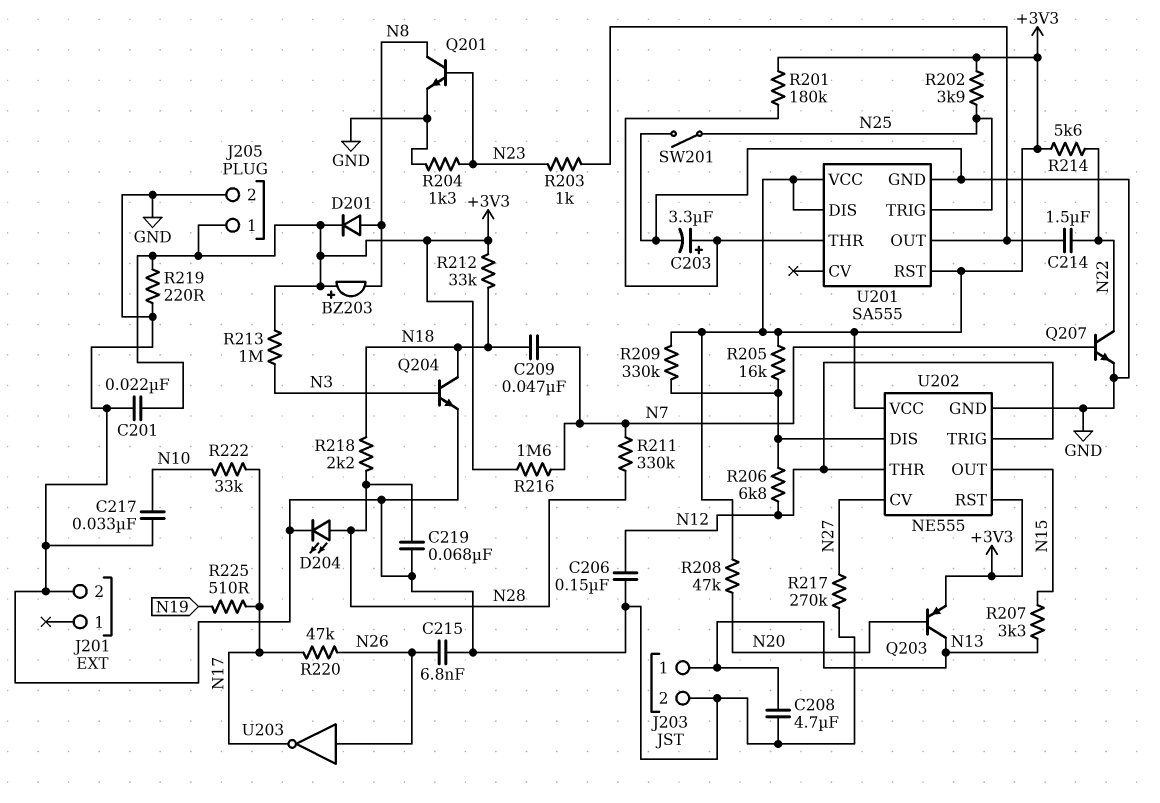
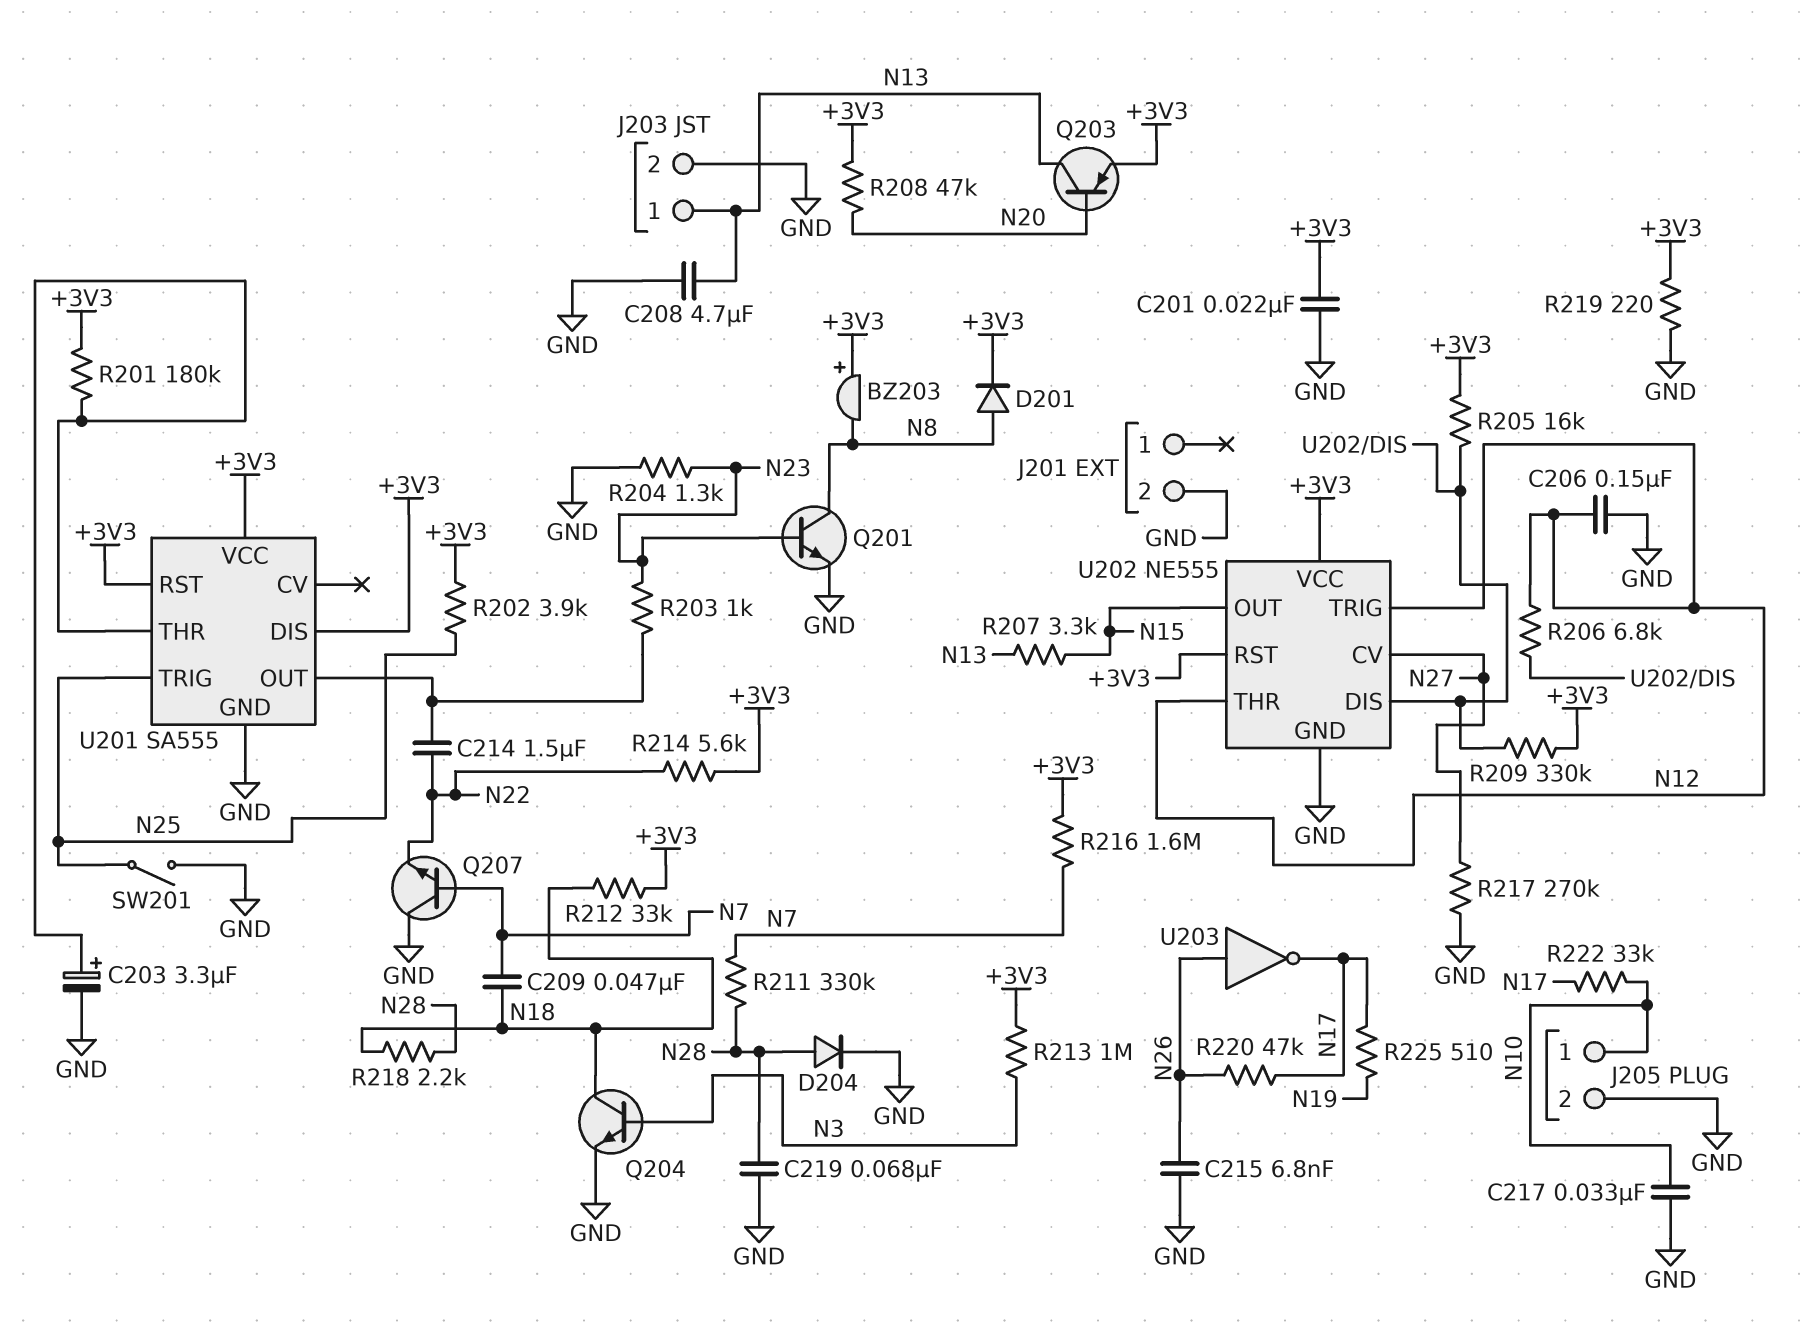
D204: LED (A N28, K GND) -> diode (A N28, K GND)
J205 pin 1: +3V3 -> N10
Q207: NPN (B N7, C N22, E GND) -> NPN (B N7, C GND, E N22)

